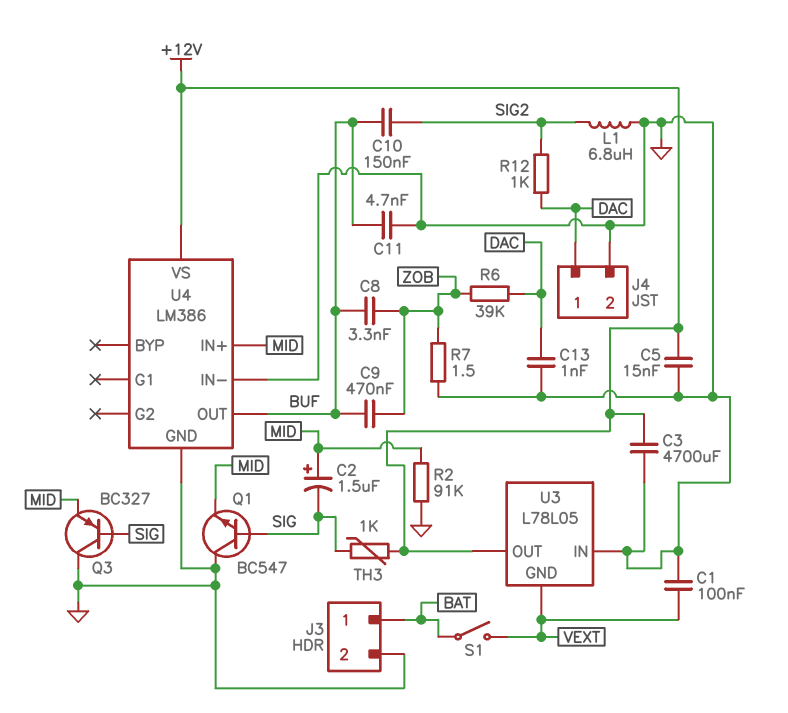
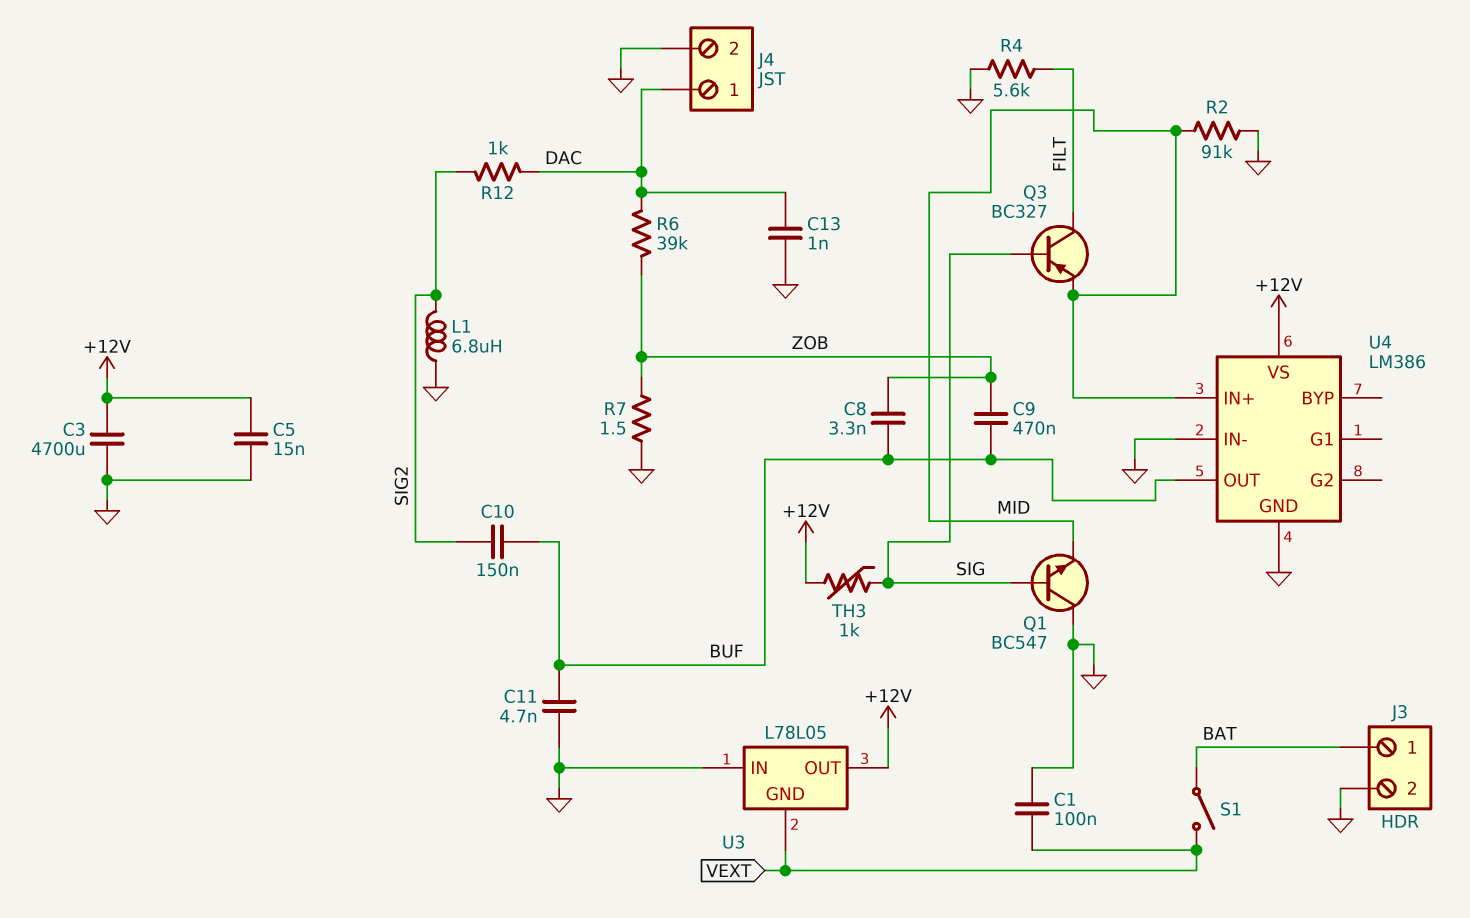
C2: 1.5uF (plus MID, minus SIG) -> none
Q3: PNP BC327 (B SIG, C GND, E MID) -> PNP BC327 (B SIG, C FILT, E MID)
R4: none -> 5.6k (FILT, GND)

